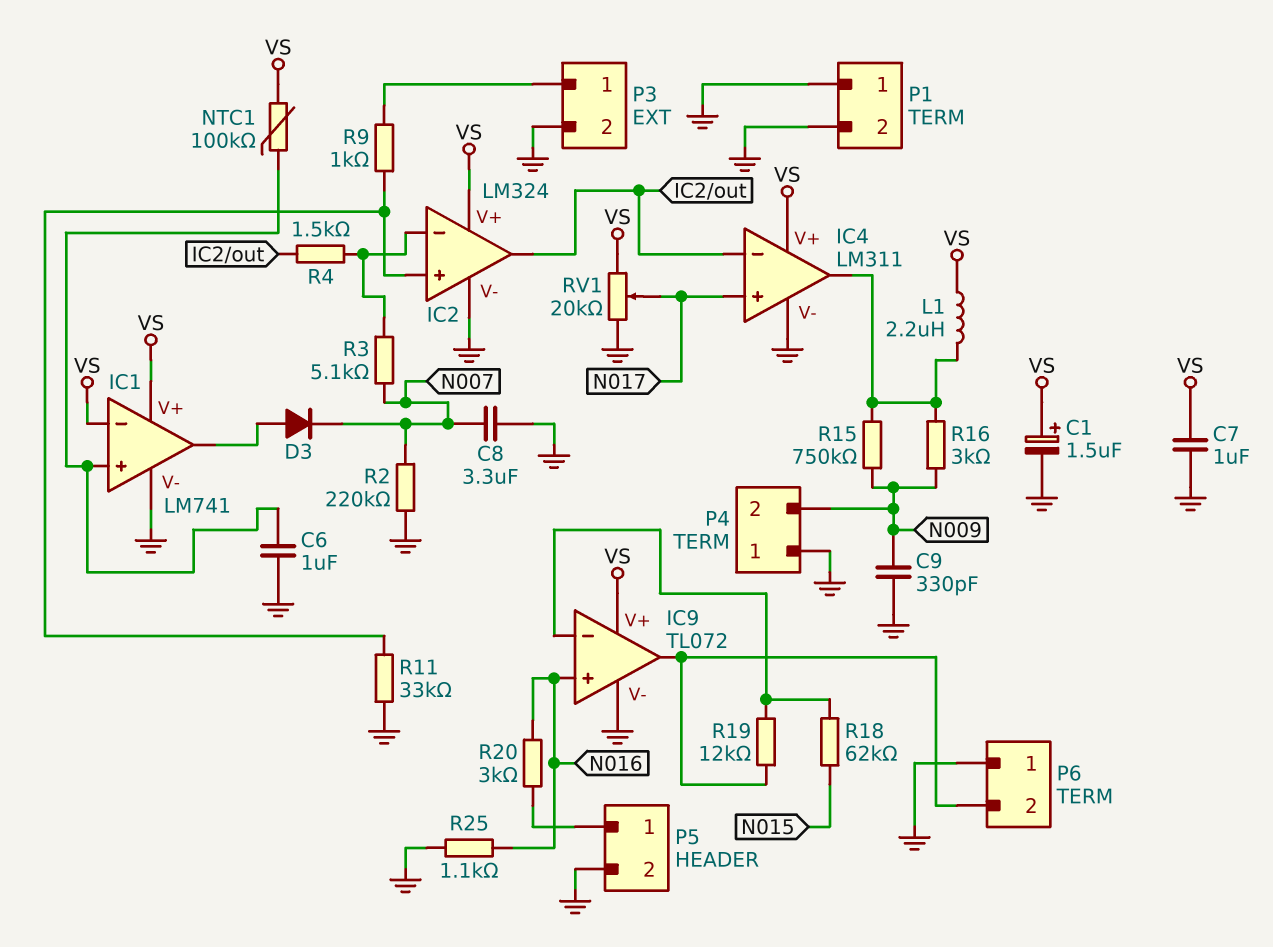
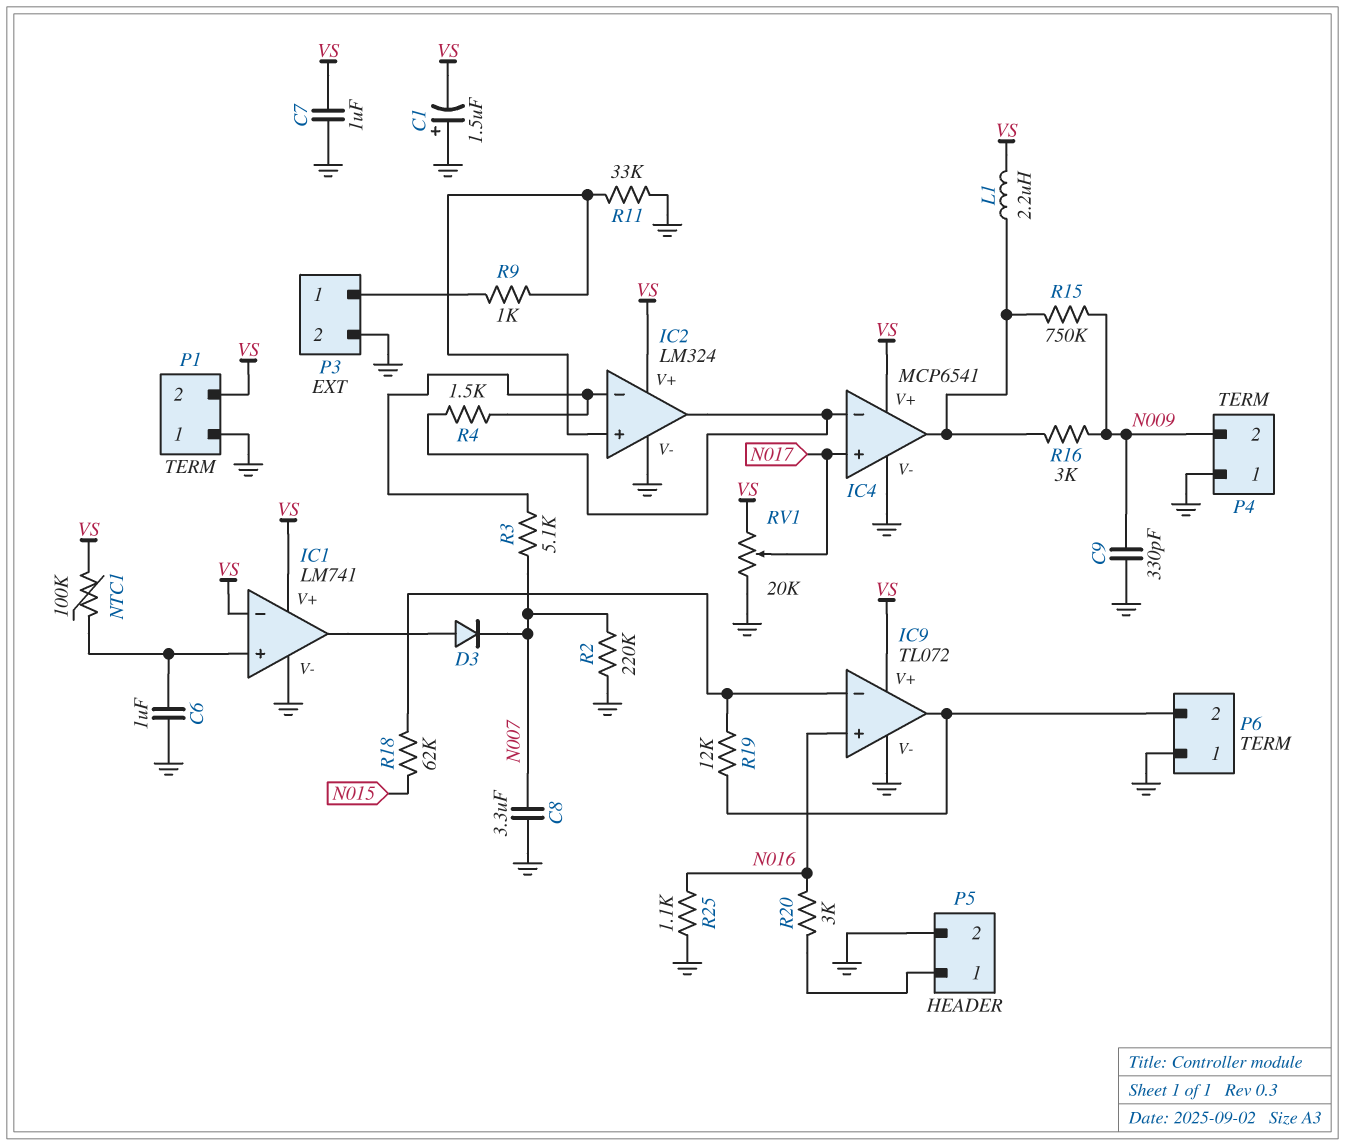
C1: 1.5uF (plus VS, minus GND) -> 1.5uF (plus GND, minus VS)
IC4: LM311 -> MCP6541
P1 pin 2: GND -> VS

